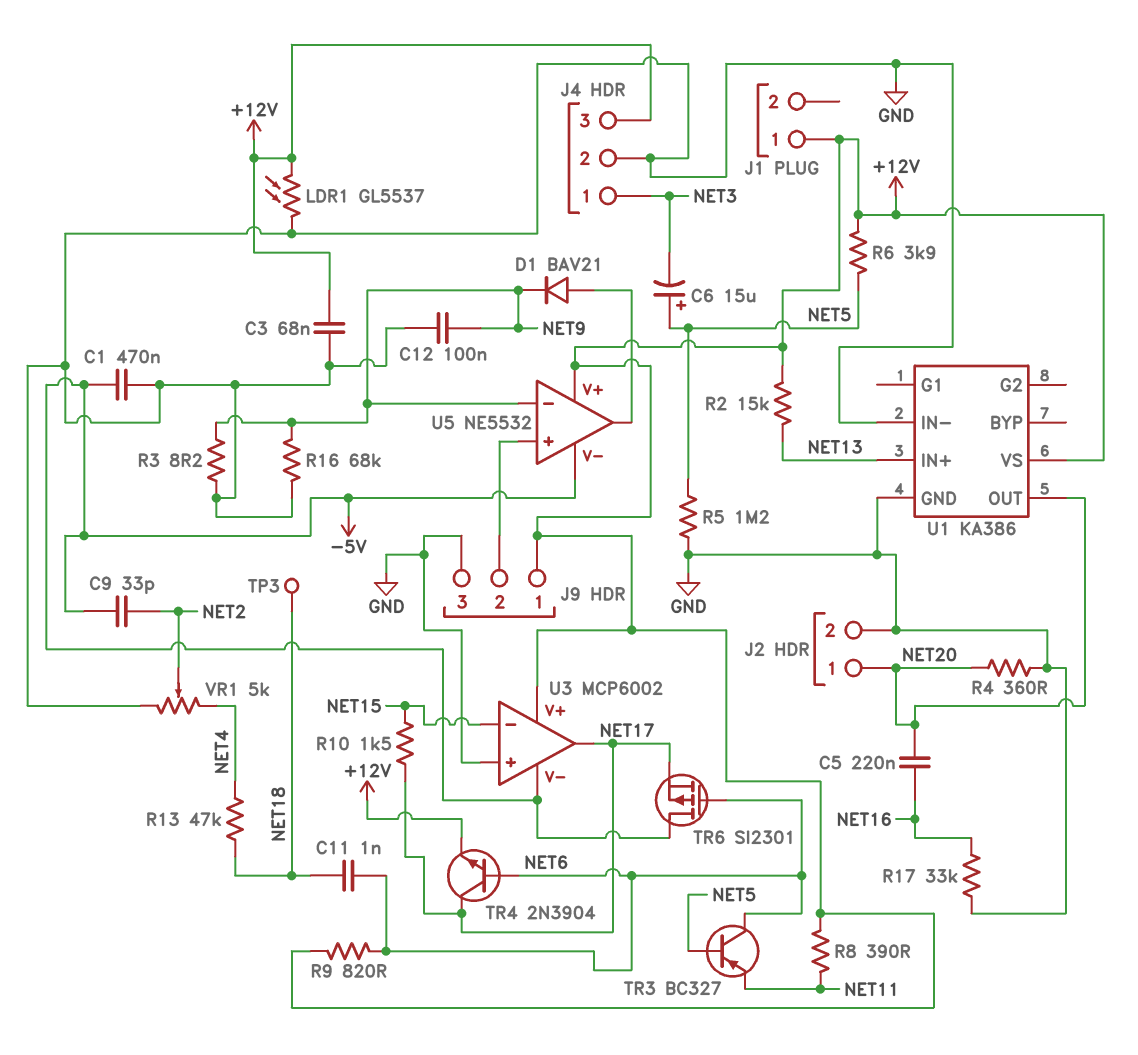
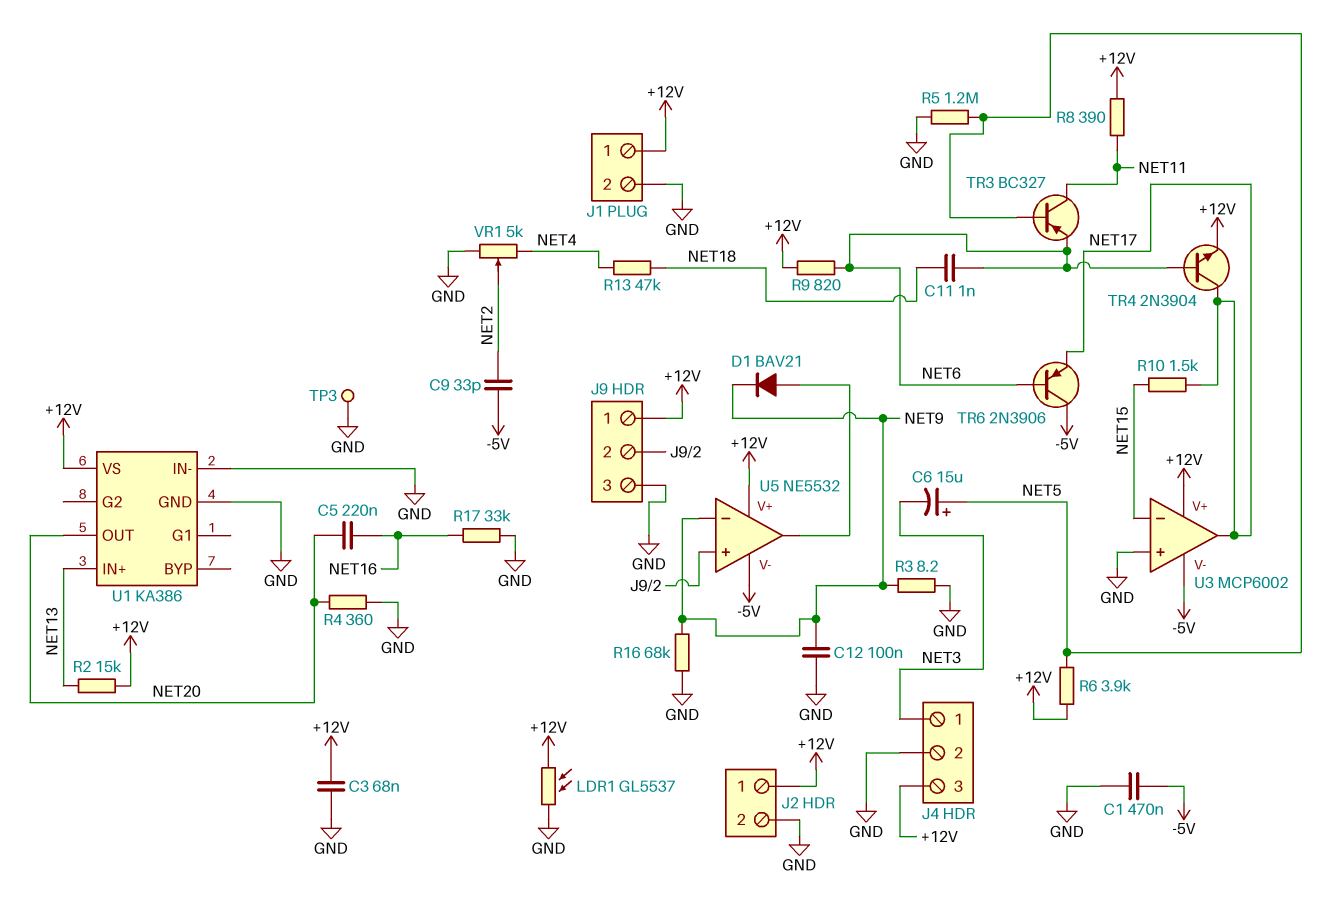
J1 pin 2: none -> GND
J2 pin 1: NET20 -> +12V
TP3: test point (NET18) -> test point (GND)
TR3: PNP BC327 (B NET5, C NET6, E NET11) -> PNP BC327 (B NET5, C NET11, E NET6)
TR6: PMOS SI2301 (G NET6, D -5V, S NET17) -> PNP 2N3906 (B NET6, C -5V, E NET17)

